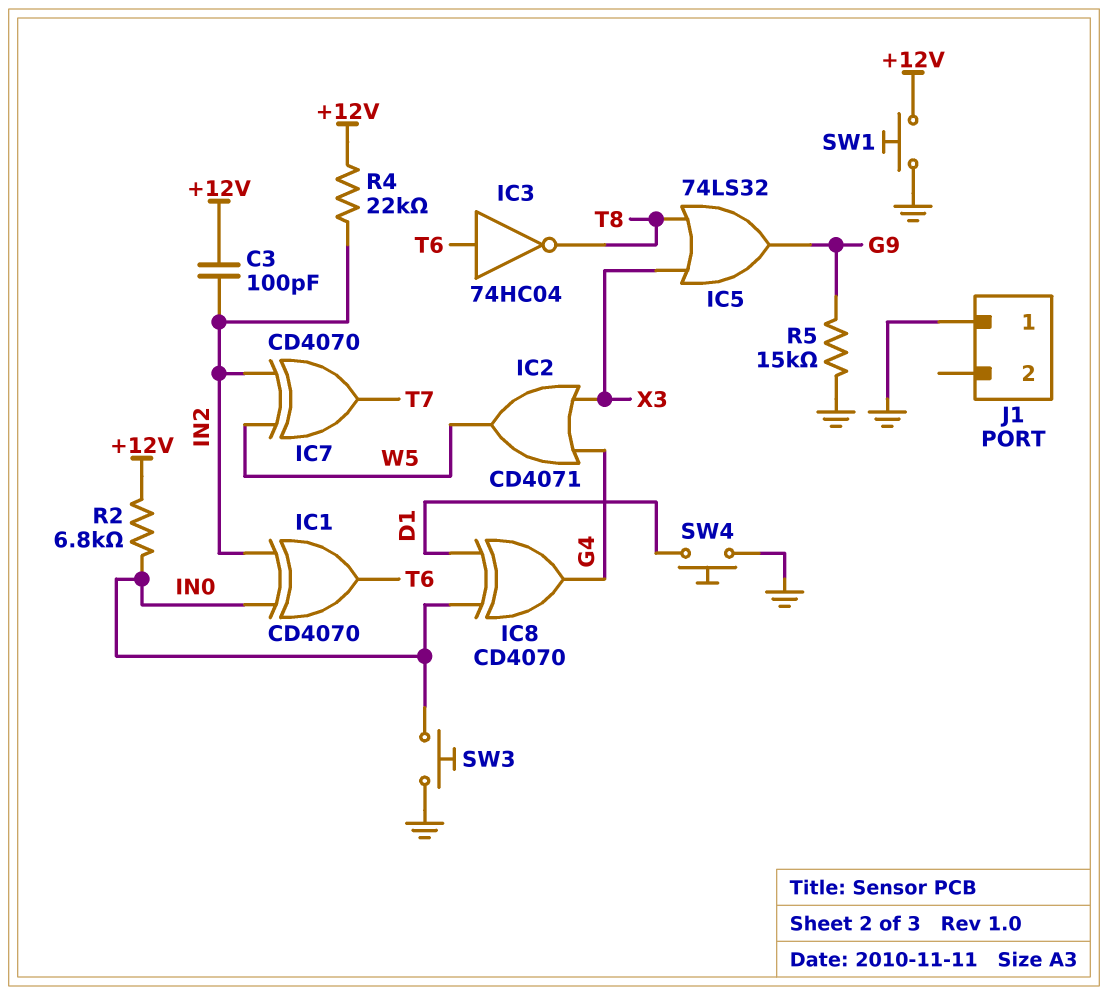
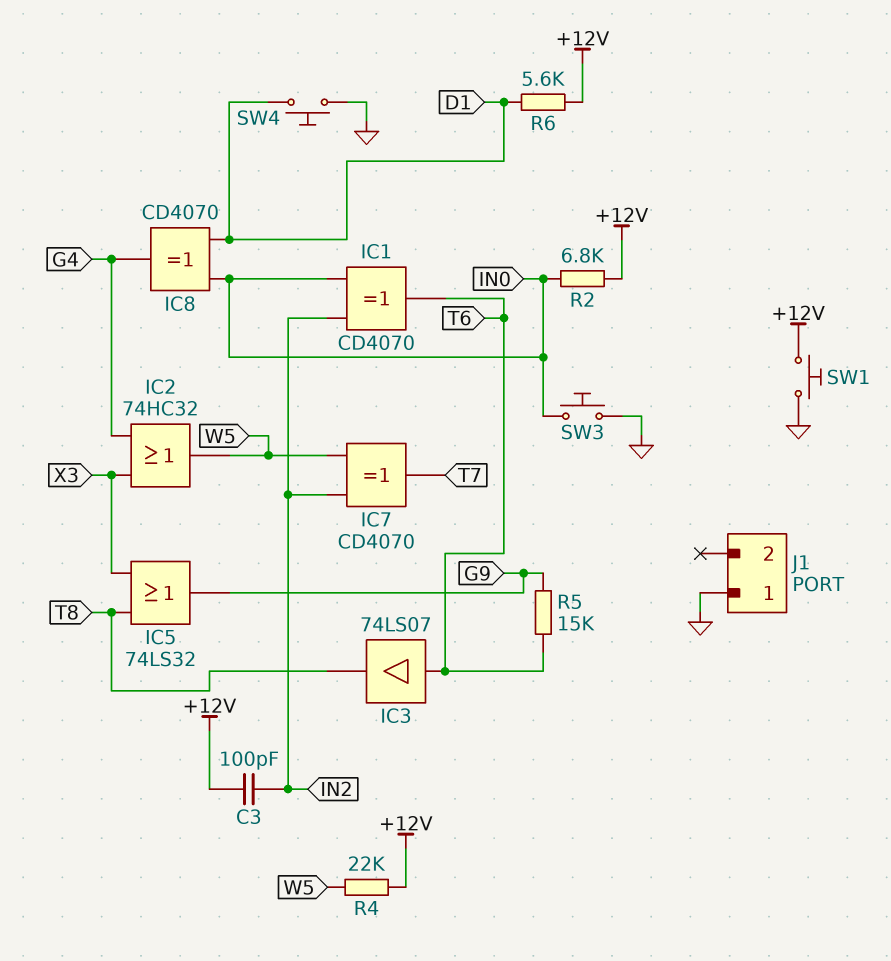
IC2: OR CD4071 (in G4, in X3, out W5) -> OR 74HC32 (in G4, in X3, out W5)
IC3: NOT 74HC04 (in T6, out T8) -> buffer 74LS07 (in T6, out T8)
R4: 22k (+12V, IN2) -> 22k (+12V, W5)
R5: 15k (G9, GND) -> 15k (G9, T6)
R6: none -> 5.6k (+12V, D1)

